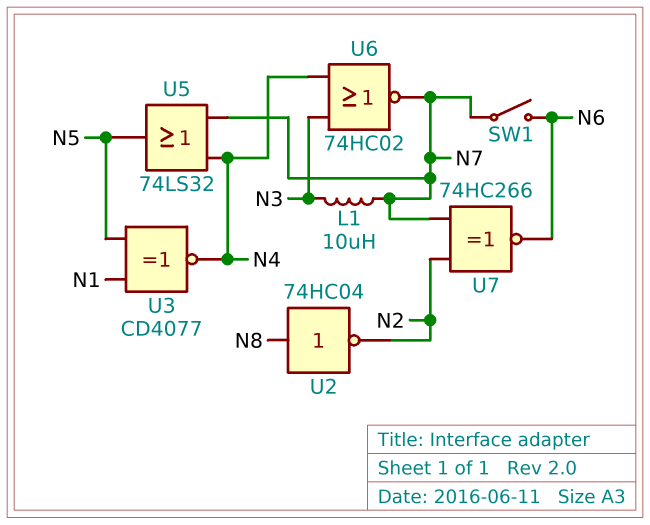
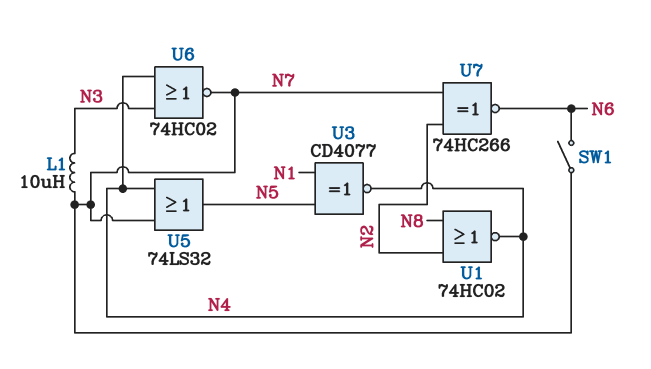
U1: none -> NOR 74HC02 (in N2, in N8, out N4)
U2: NOT 74HC04 (in N8, out N2) -> none

